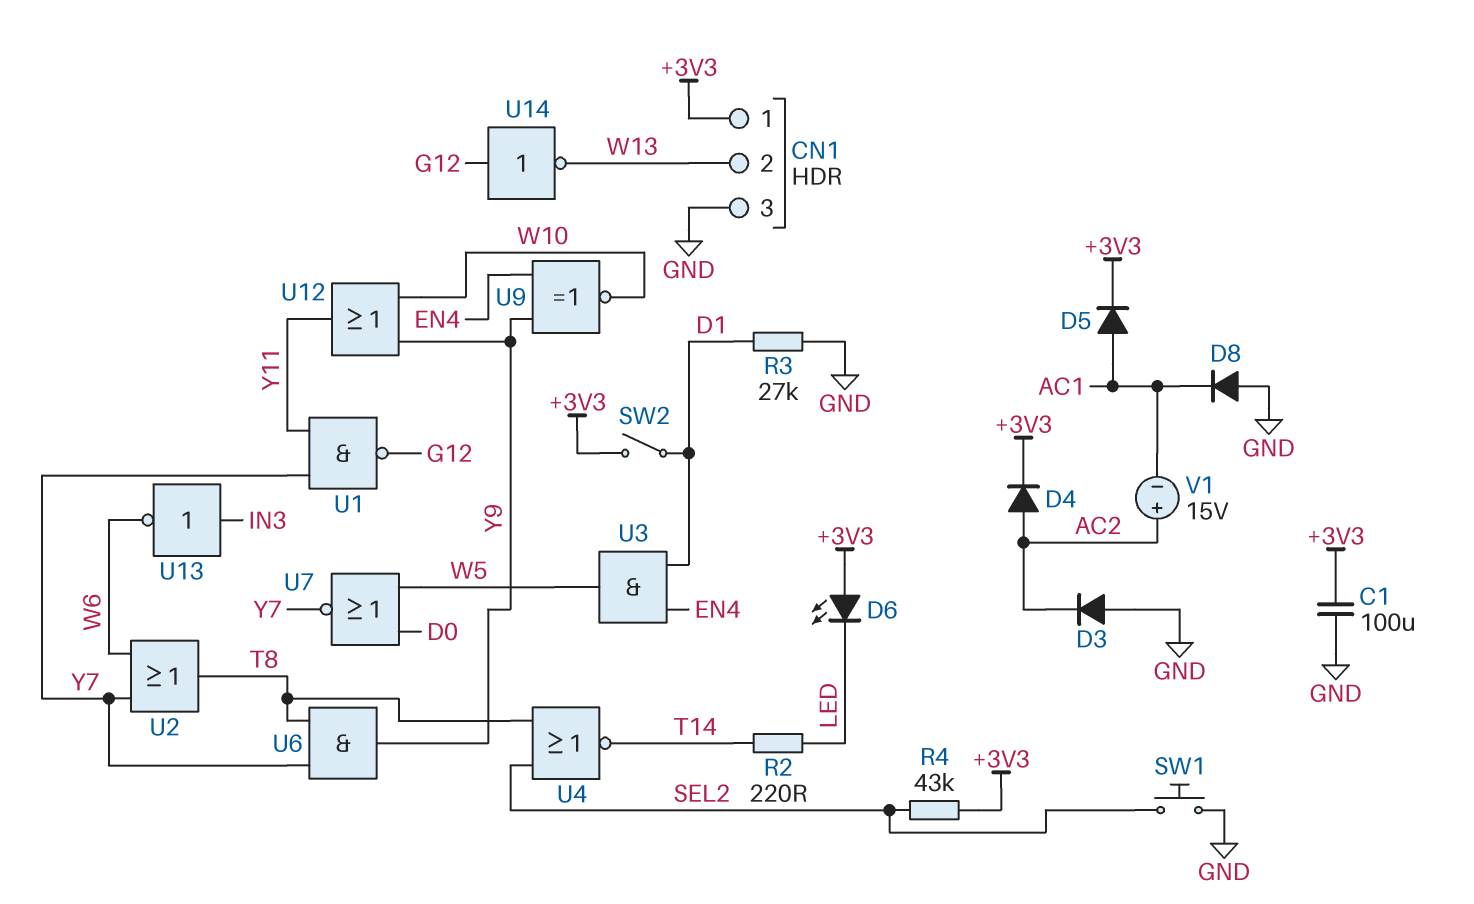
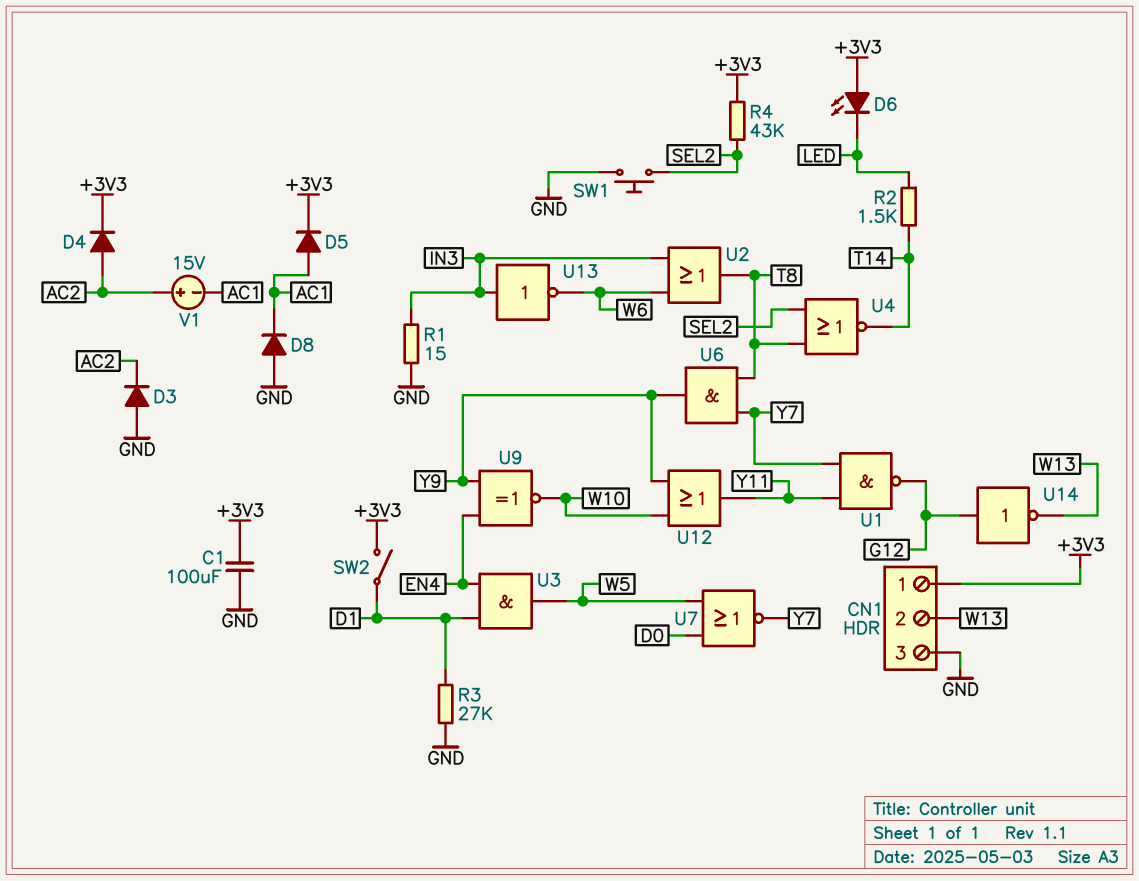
R1: none -> 15 (GND, IN3)
R2: 220 (LED, T14) -> 1.5k (LED, T14)
U2: OR (in W6, in Y7, out T8) -> OR (in IN3, in W6, out T8)

